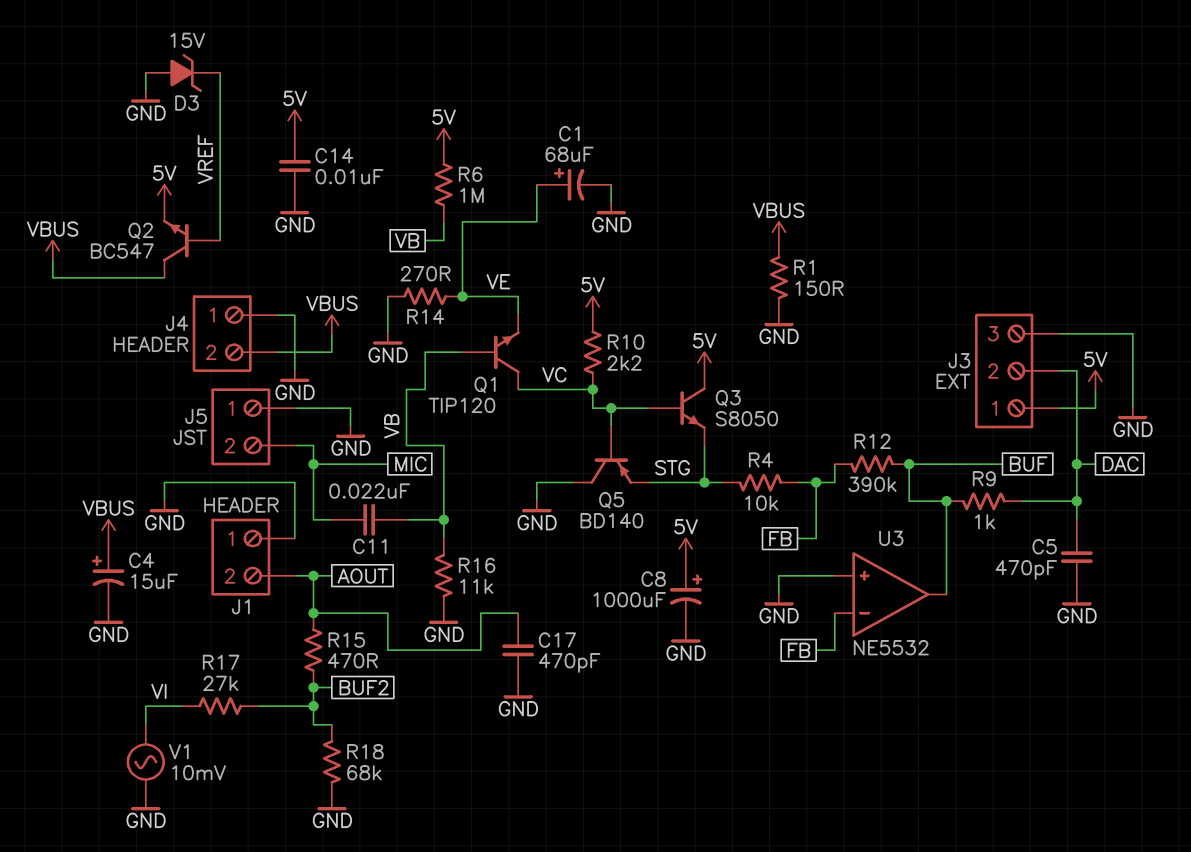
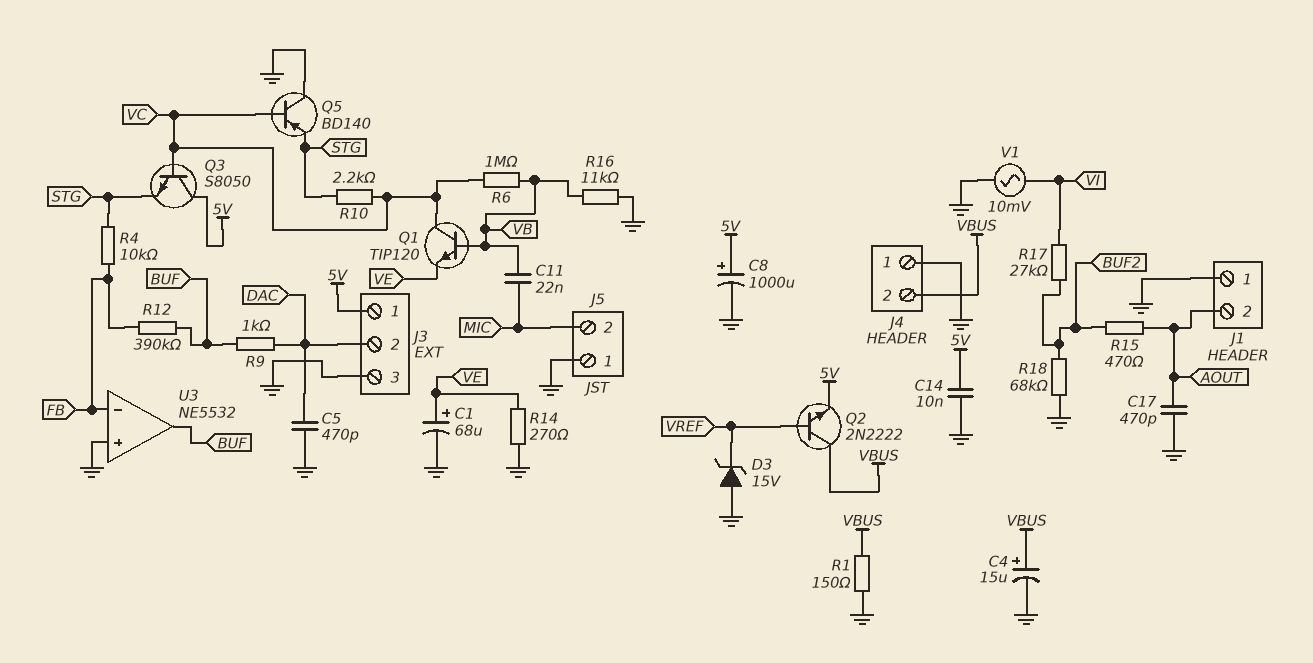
Q2: NPN BC547 (B VREF, C VBUS, E 5V) -> NPN 2N2222 (B VREF, C VBUS, E 5V)
R6: 1M (5V, VB) -> 1M (VB, VC)
R10: 2.2k (5V, VC) -> 2.2k (STG, VC)

